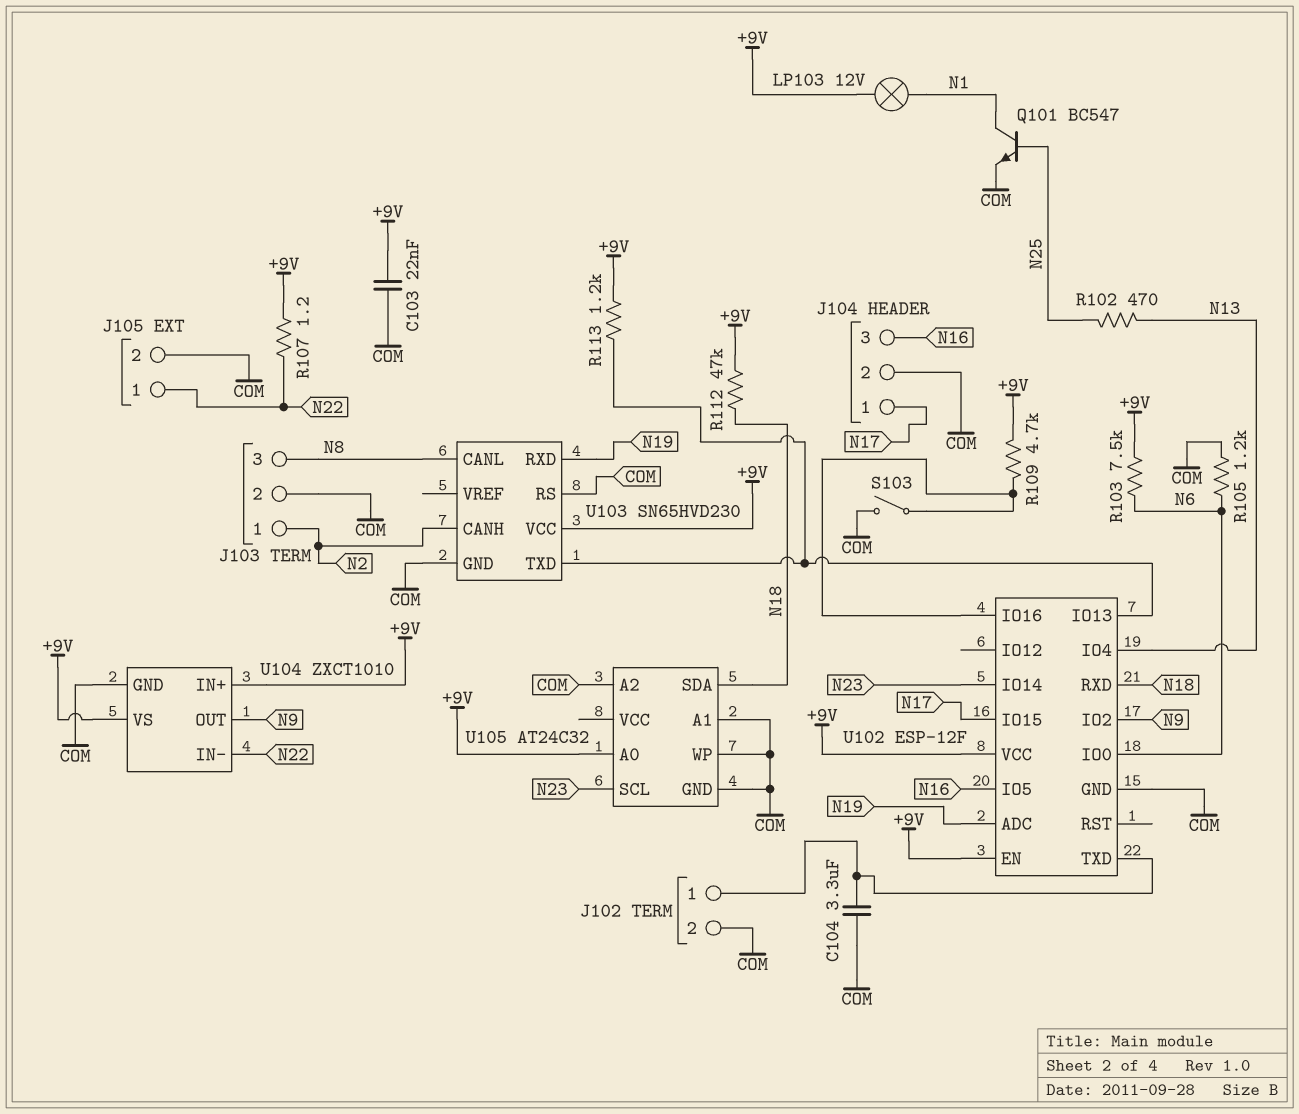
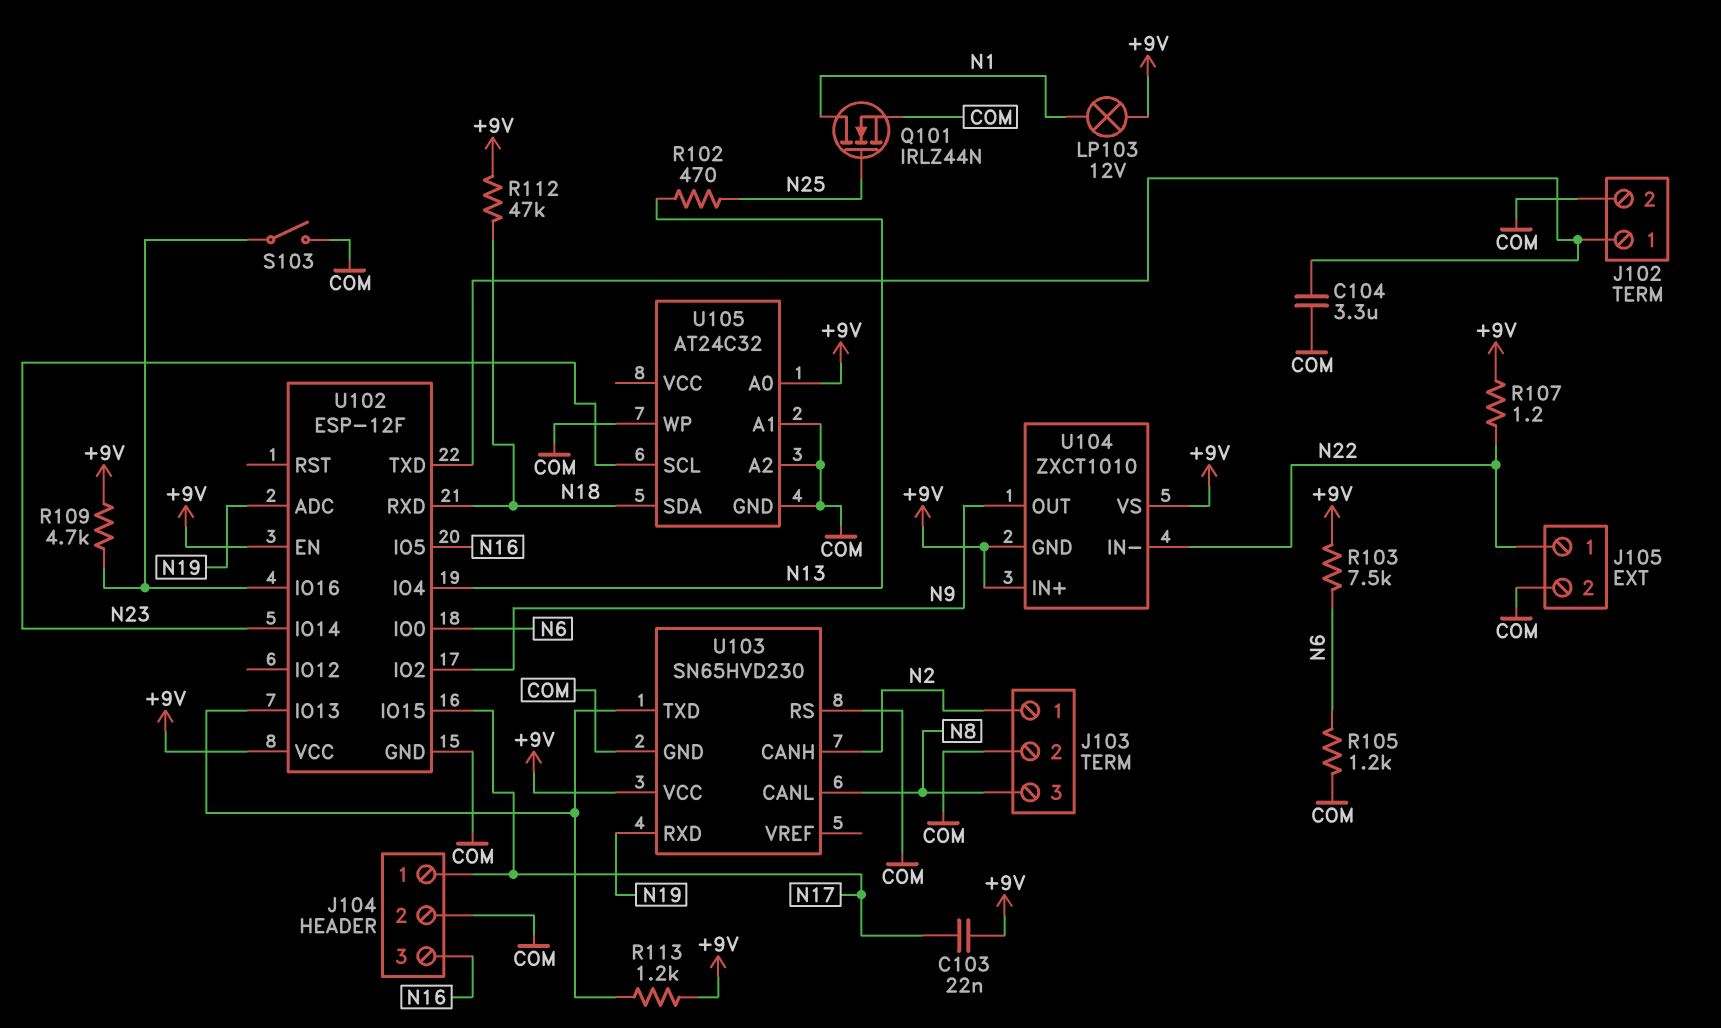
C103: 22nF (+9V, COM) -> 22nF (+9V, N17)
Q101: NPN BC547 (B N25, C N1, E COM) -> NMOS IRLZ44N (G N25, D N1, S COM)
U104 pin GND: COM -> +9V

